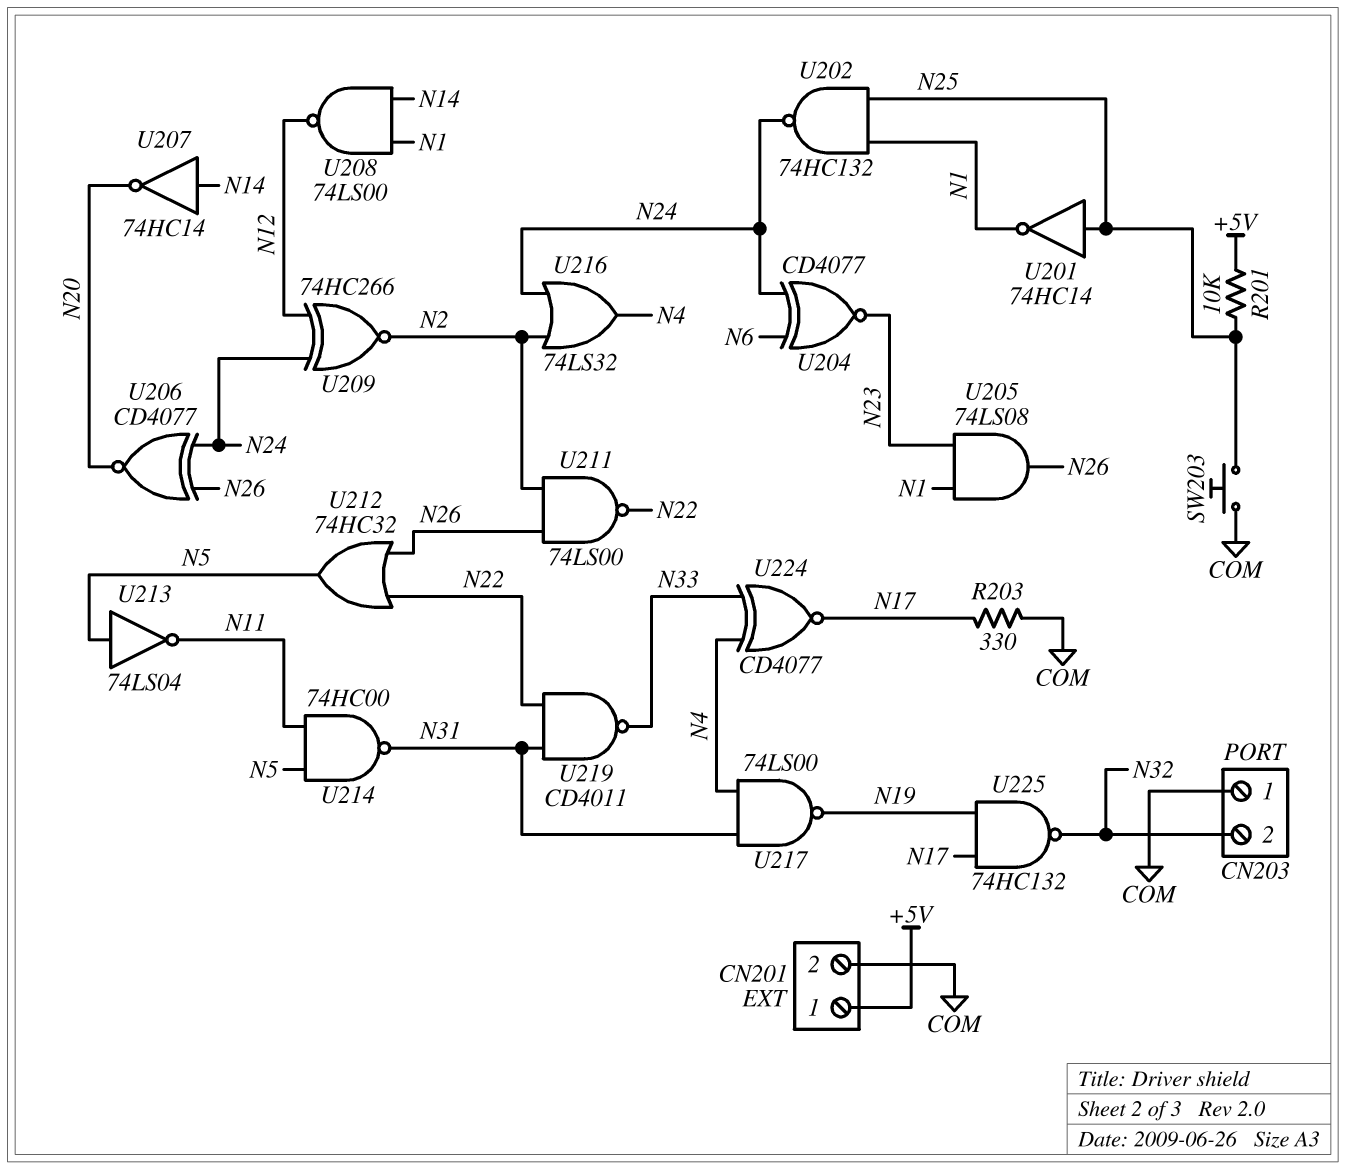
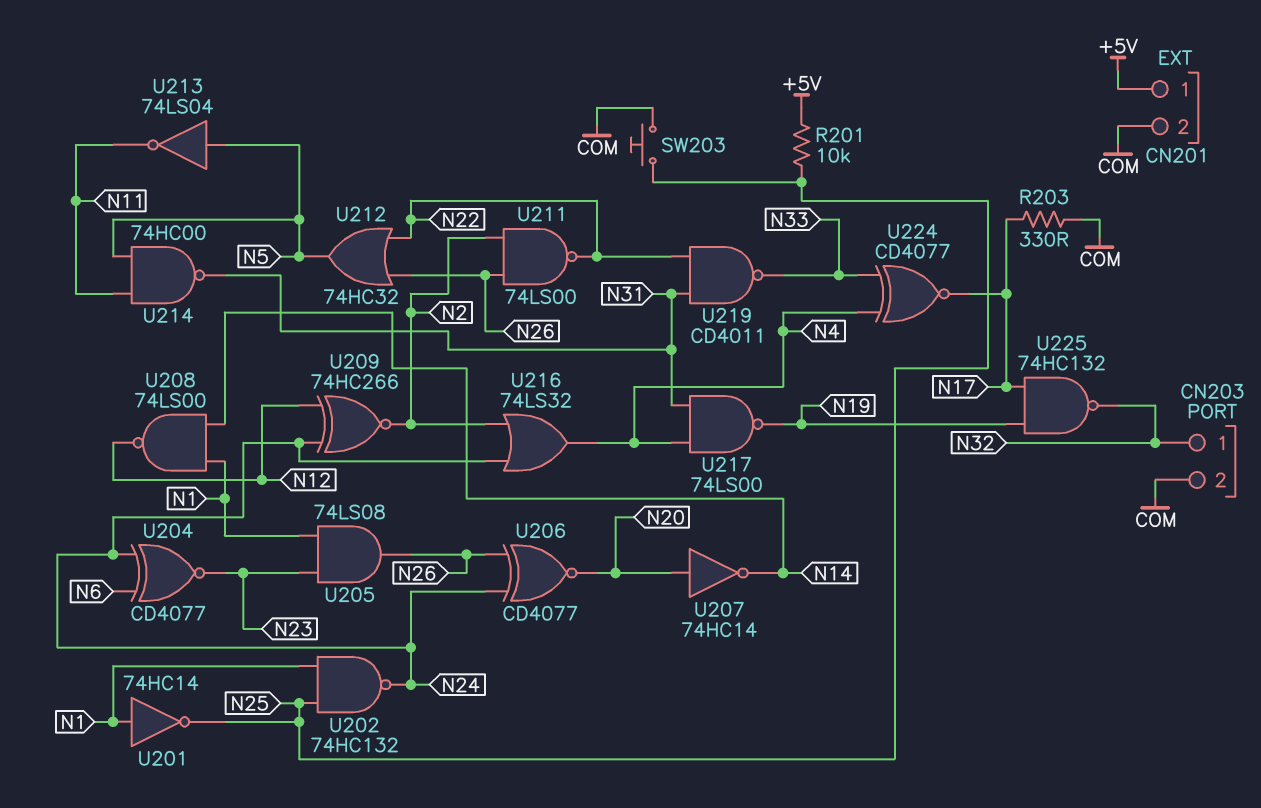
CN203 pin 1: COM -> N32
CN203 pin 2: N32 -> COM
U201: NOT 74HC14 (in N25, out N1) -> NOT 74HC14 (in N1, out N25)
U207: NOT 74HC14 (in N14, out N20) -> NOT 74HC14 (in N20, out N14)

